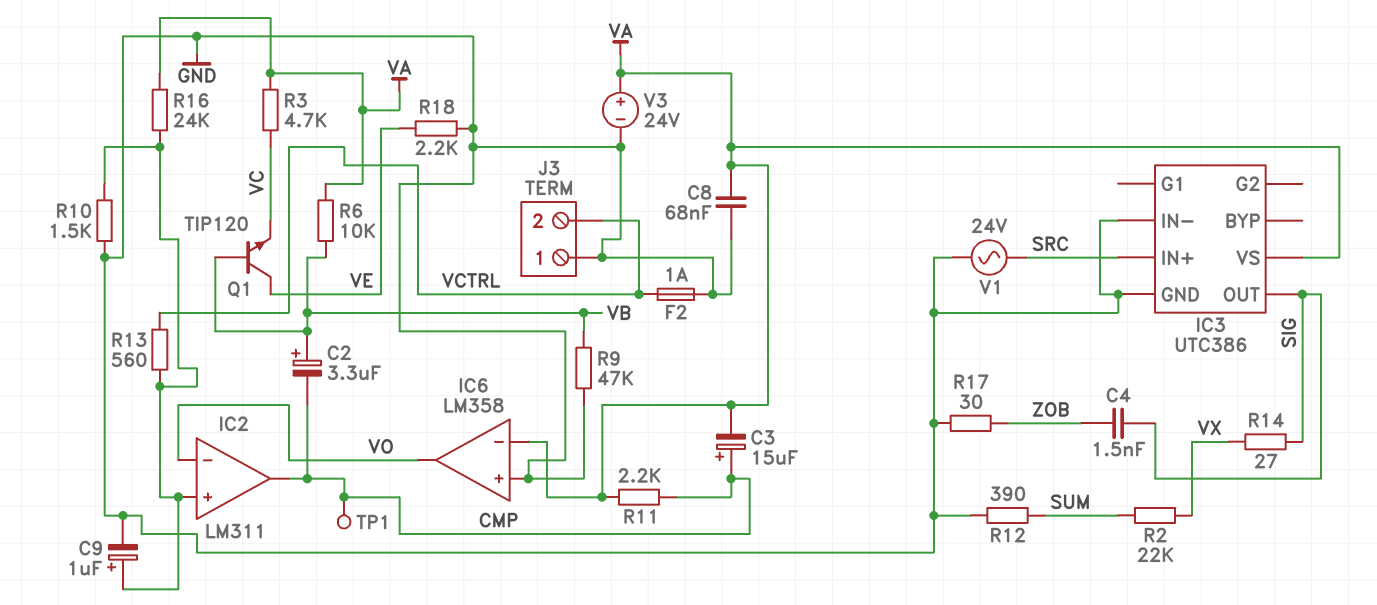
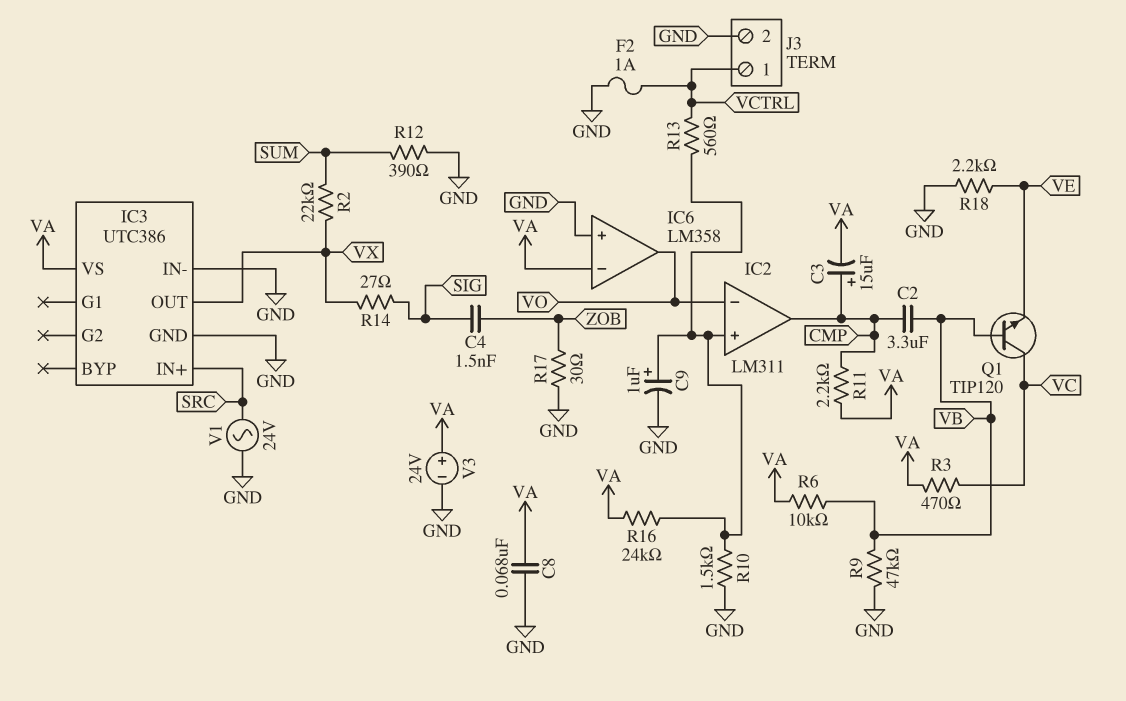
C2: 3.3uF (plus VB, minus CMP) -> 3.3uF (CMP, VB)
IC3 pin OUT: SIG -> VX
J3 pin 1: GND -> VCTRL
J3 pin 2: VCTRL -> GND
Q1: NPN TIP120 (B VB, C VE, E VC) -> NPN TIP120 (B VB, C VC, E VE)
R3: 4.7k (VA, VC) -> 470 (VA, VC)
TP1: test point (CMP) -> none

